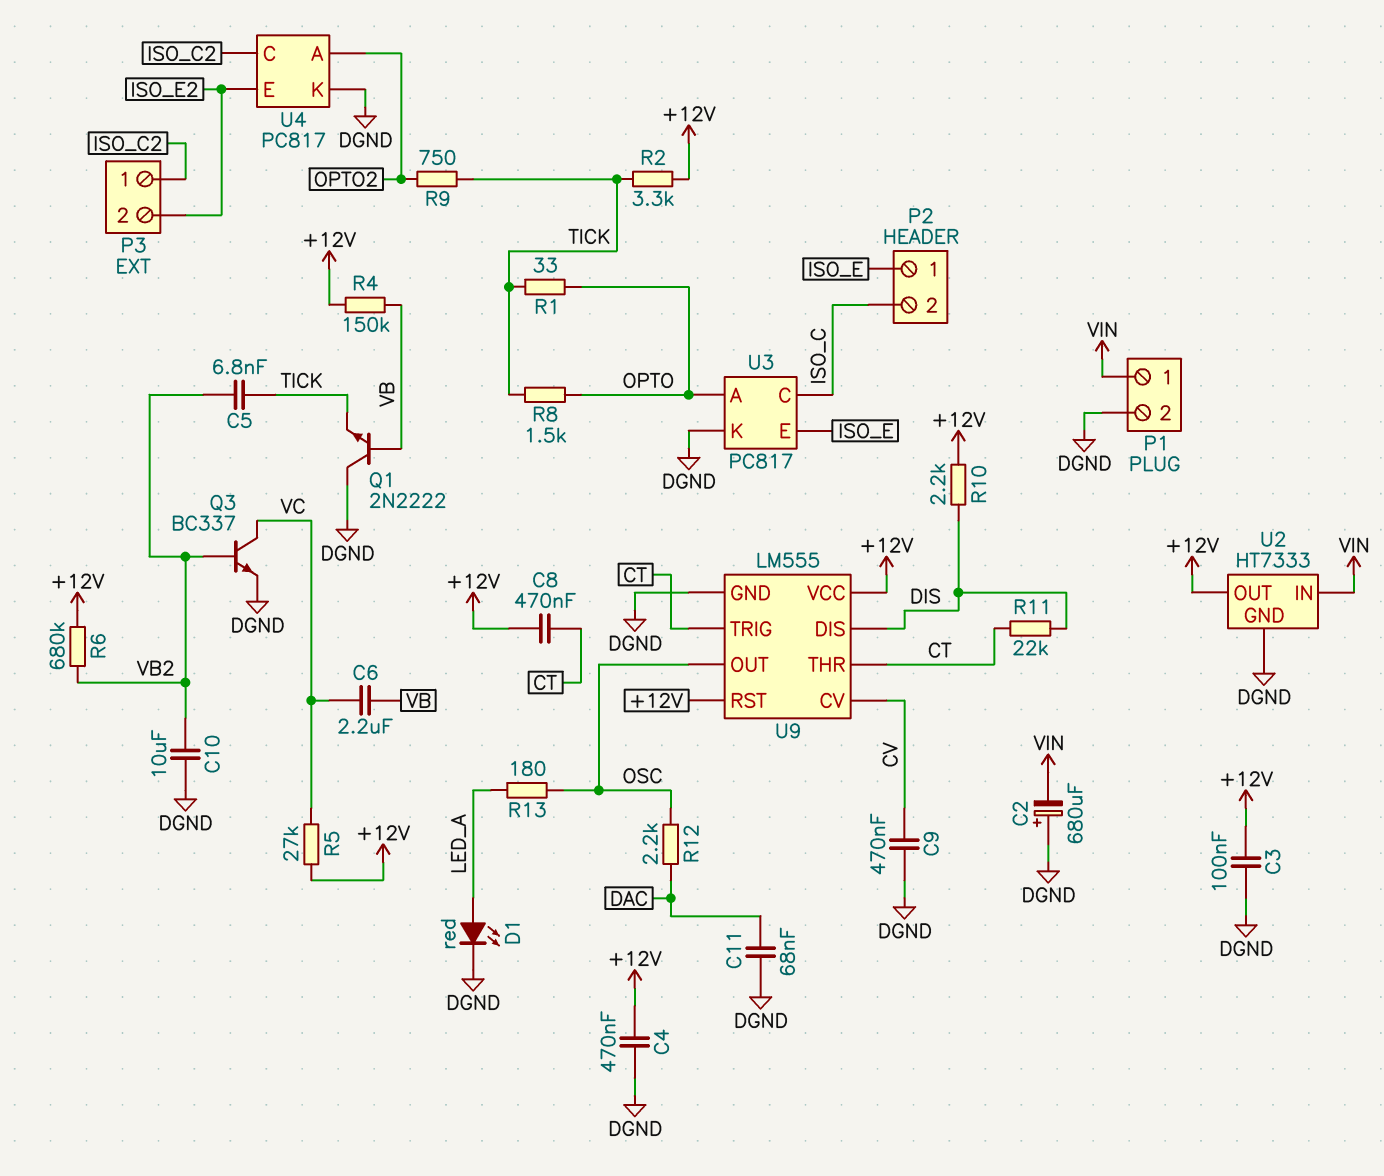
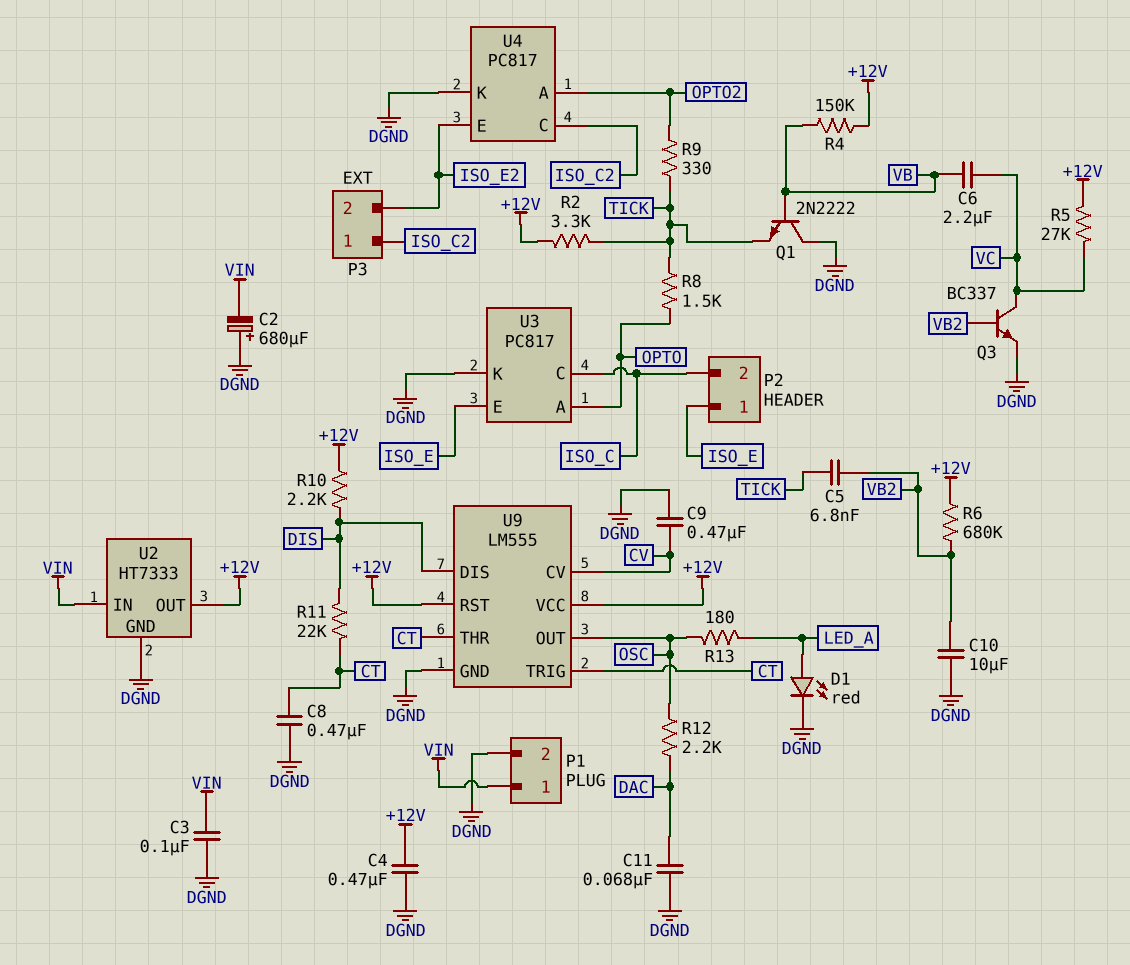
C3: 100nF (+12V, DGND) -> 100nF (DGND, VIN)
C8: 470nF (+12V, CT) -> 470nF (CT, DGND)
R1: 33 (OPTO, TICK) -> none
R9: 750 (OPTO2, TICK) -> 330 (OPTO2, TICK)

